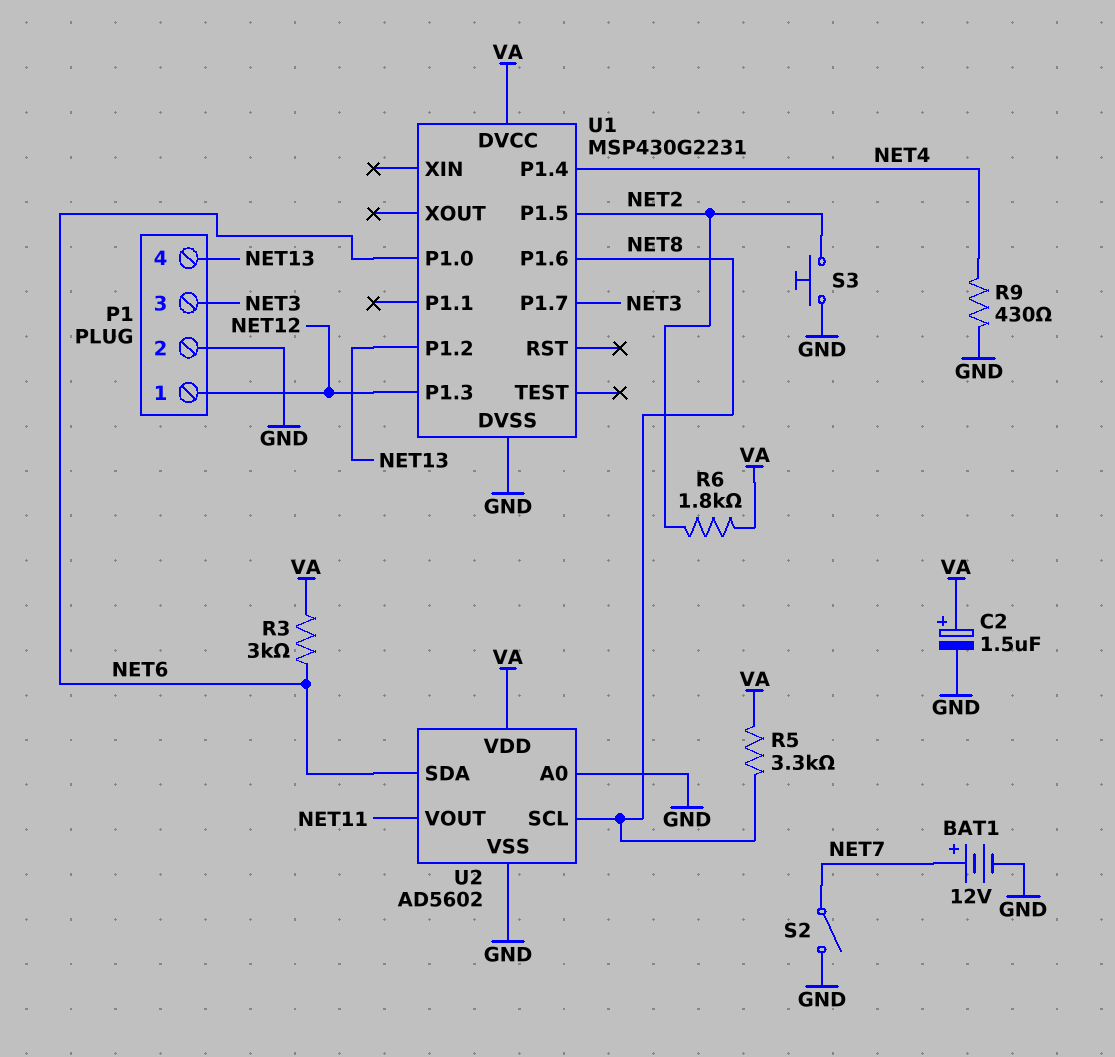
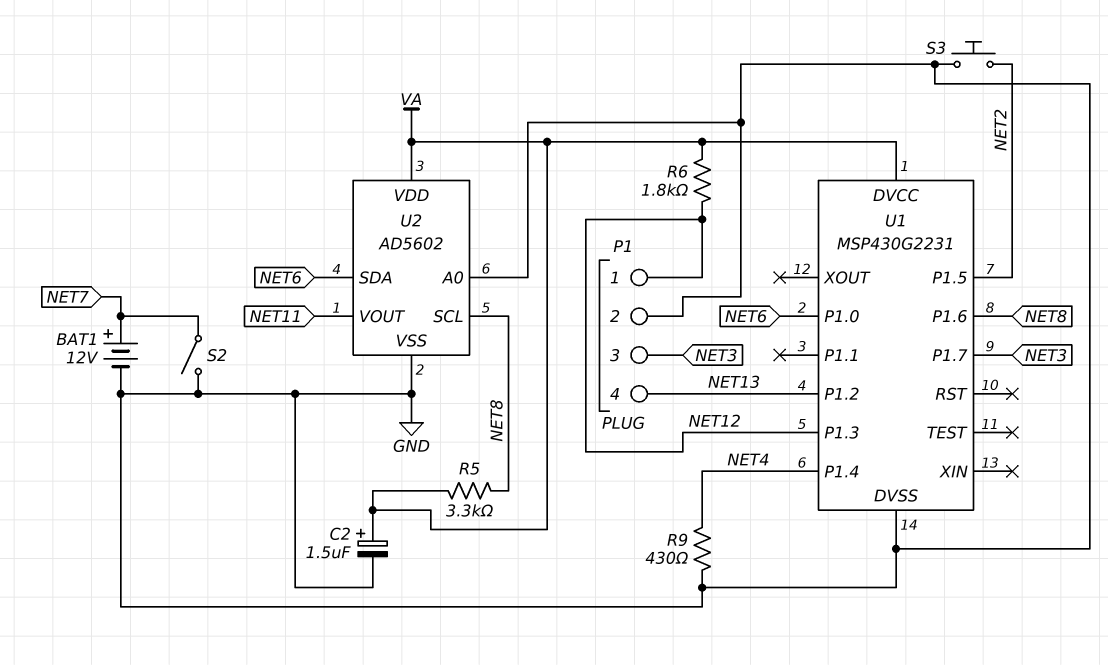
R3: 3k (NET6, VA) -> none
R6: 1.8k (NET2, VA) -> 1.8k (NET12, VA)

